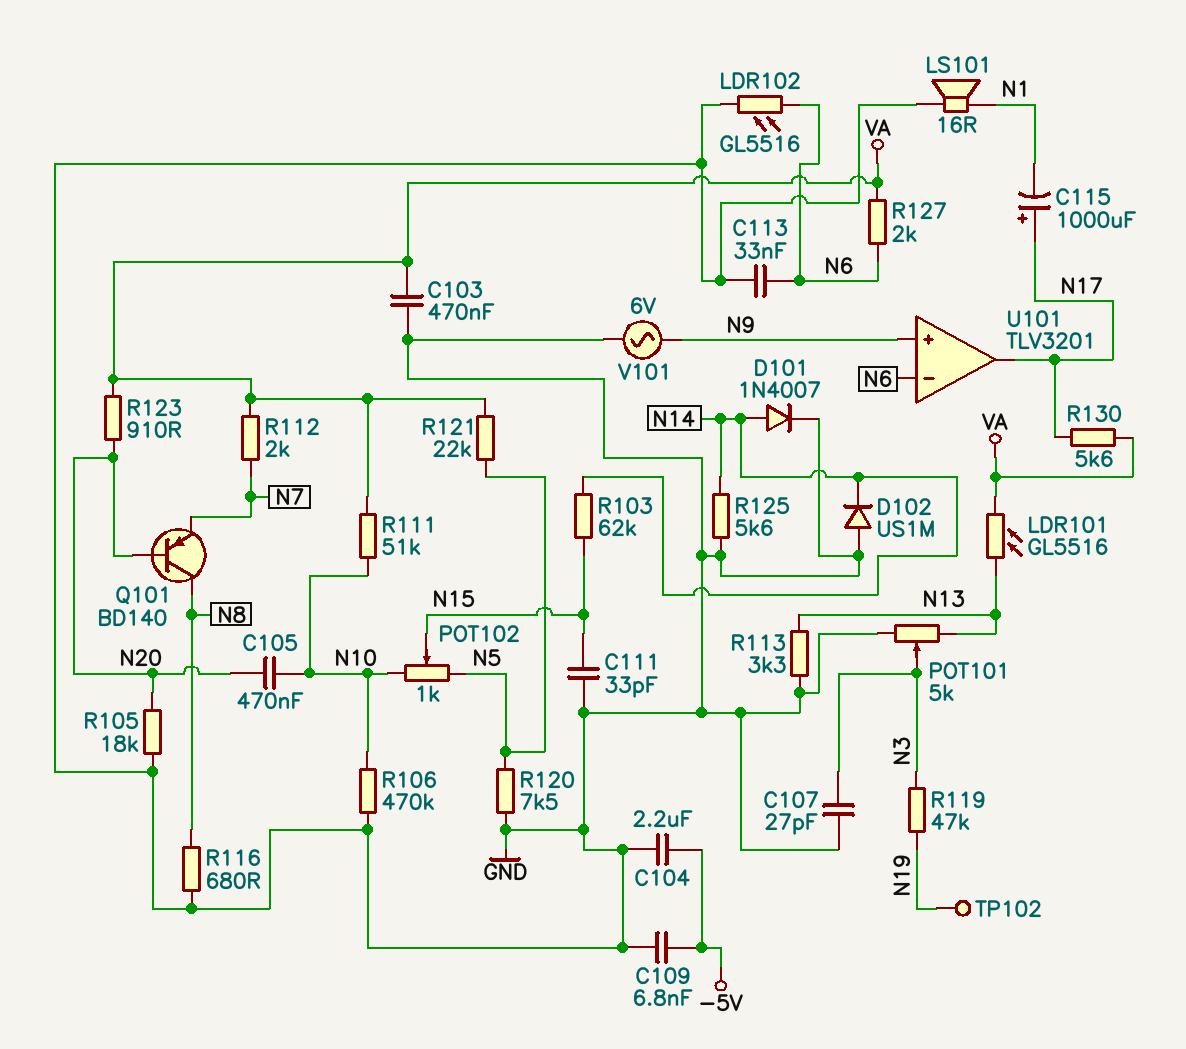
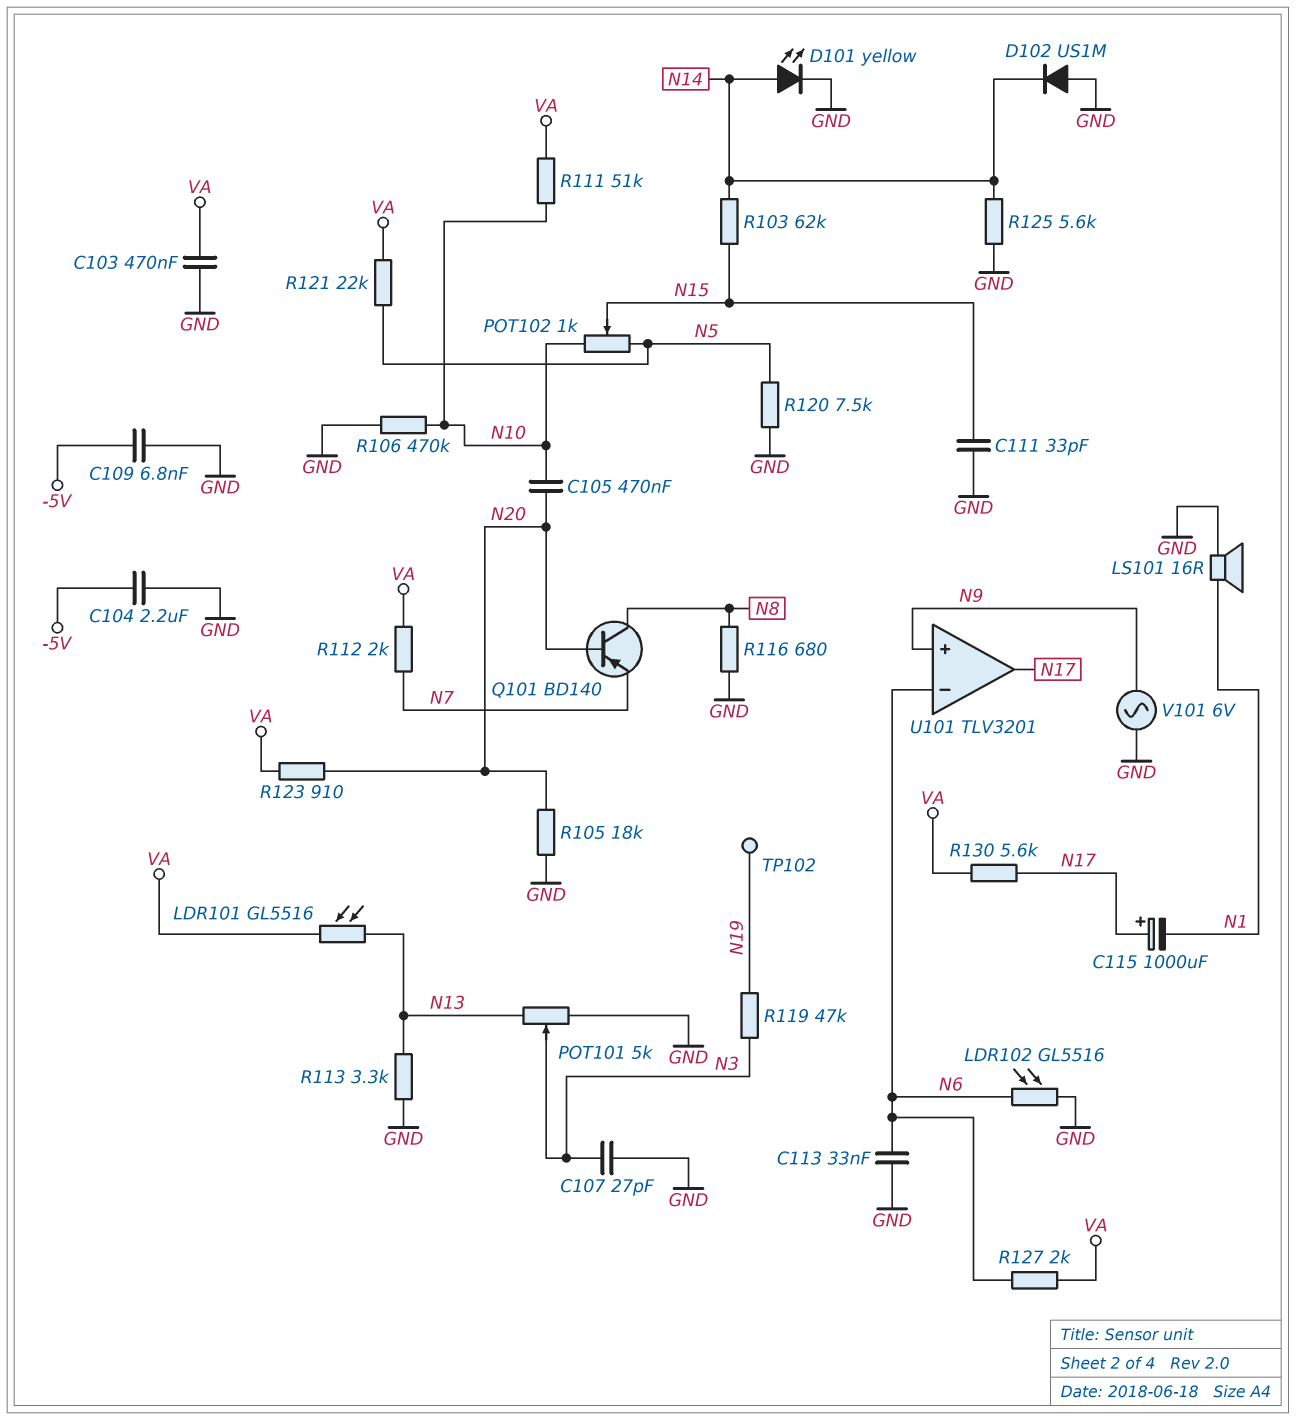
D101: diode 1N4007 (A N14, K GND) -> LED yellow (A N14, K GND)

